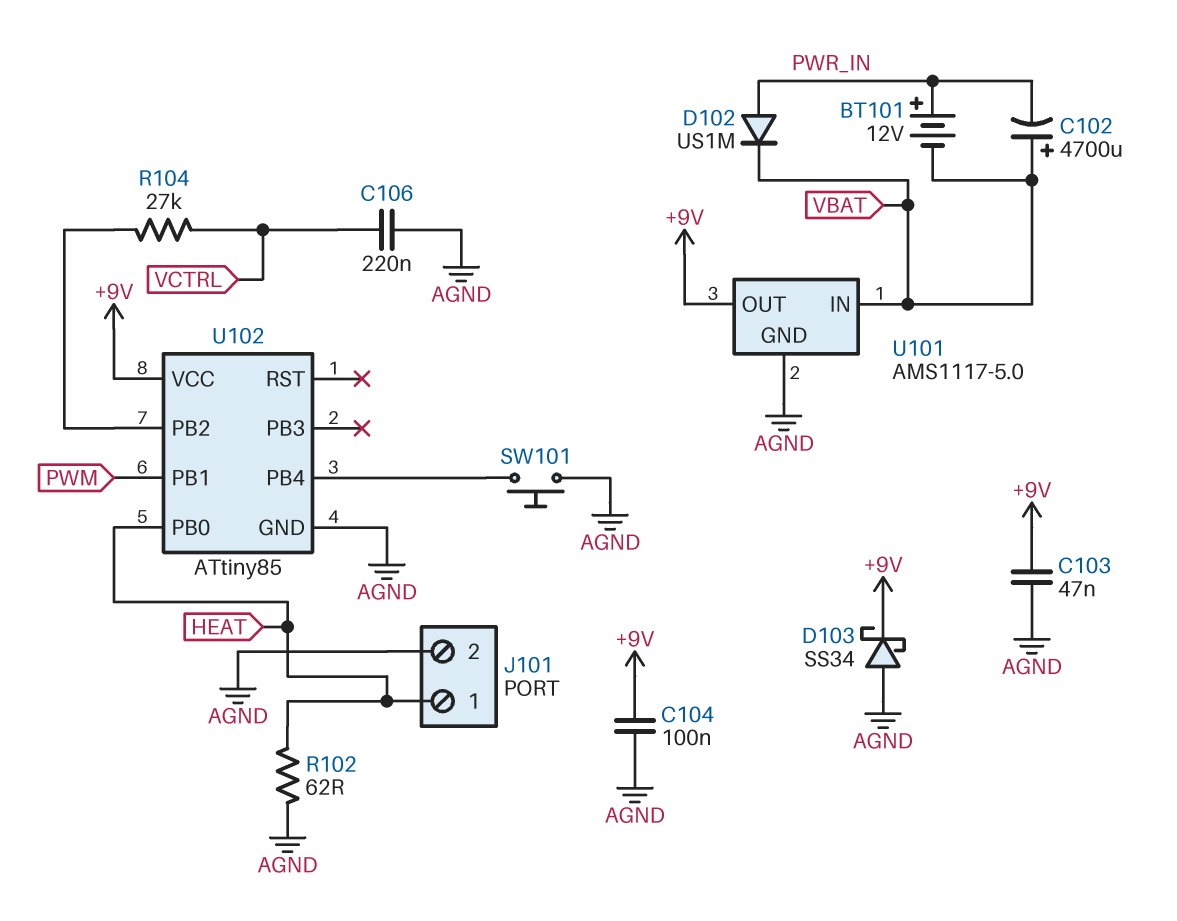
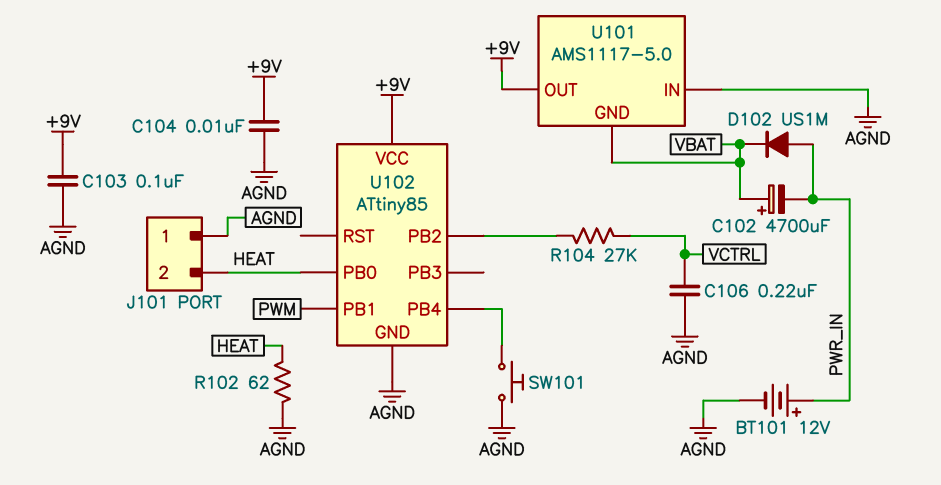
BT101: 12V (plus PWR_IN, minus VBAT) -> 12V (plus PWR_IN, minus AGND)
C103: 47nF (+9V, AGND) -> 100nF (+9V, AGND)
C104: 100nF (+9V, AGND) -> 10nF (+9V, AGND)
D103: schottky SS34 (A AGND, K +9V) -> none
J101 pin 1: HEAT -> AGND
J101 pin 2: AGND -> HEAT
U101 pin GND: AGND -> VBAT
U101 pin IN: VBAT -> AGND

